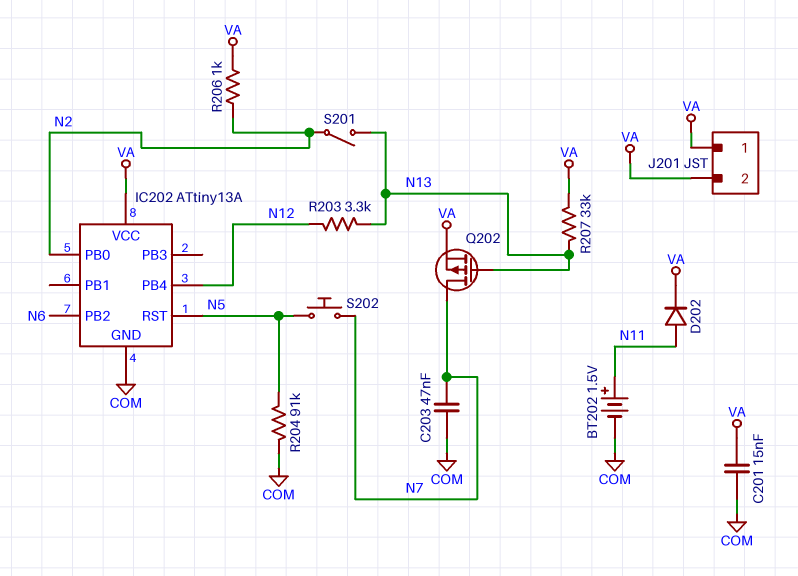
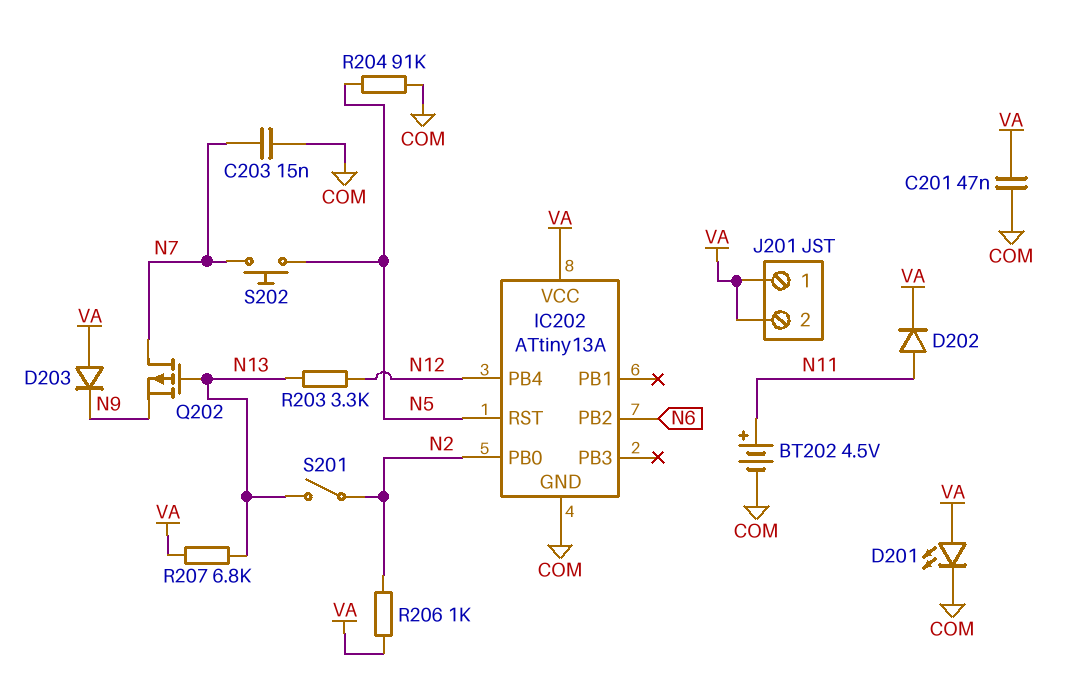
BT202: 1.5V (plus N11, minus COM) -> 4.5V (plus N11, minus COM)
C201: 15nF (COM, VA) -> 47nF (COM, VA)
C203: 47nF (COM, N7) -> 15nF (COM, N7)
D201: none -> LED (A VA, K COM)
D203: none -> diode (A VA, K N9)
Q202: PMOS (G N13, D N7, S VA) -> PMOS (G N13, D N7, S N9)
R207: 33k (N13, VA) -> 6.8k (N13, VA)

